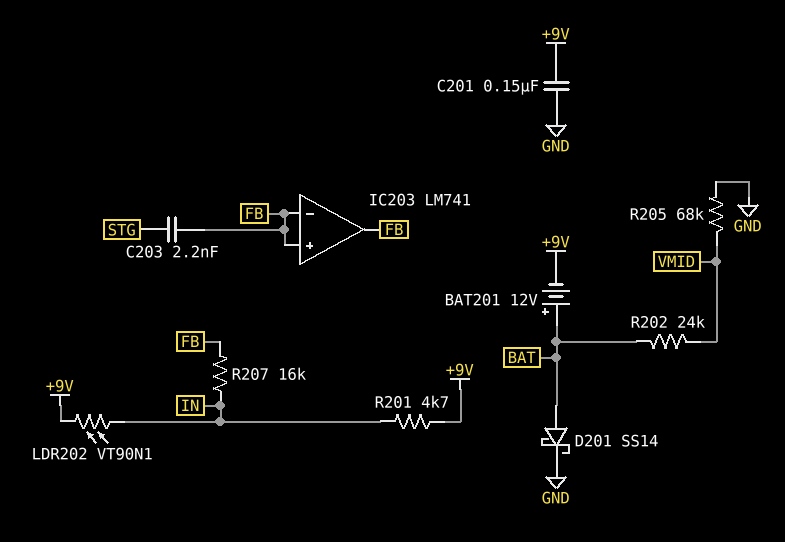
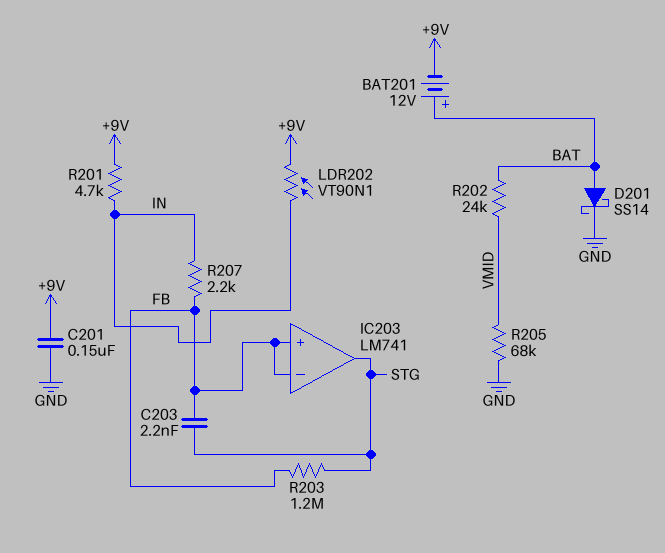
IC203 pin out: FB -> STG
R203: none -> 1.2M (FB, STG)
R207: 16k (FB, IN) -> 2.2k (FB, IN)

